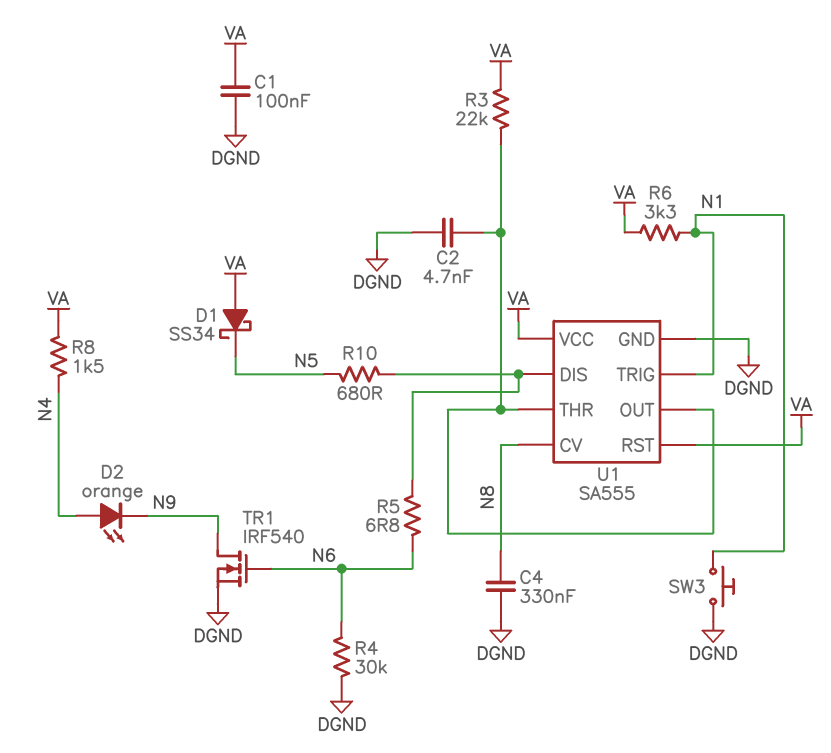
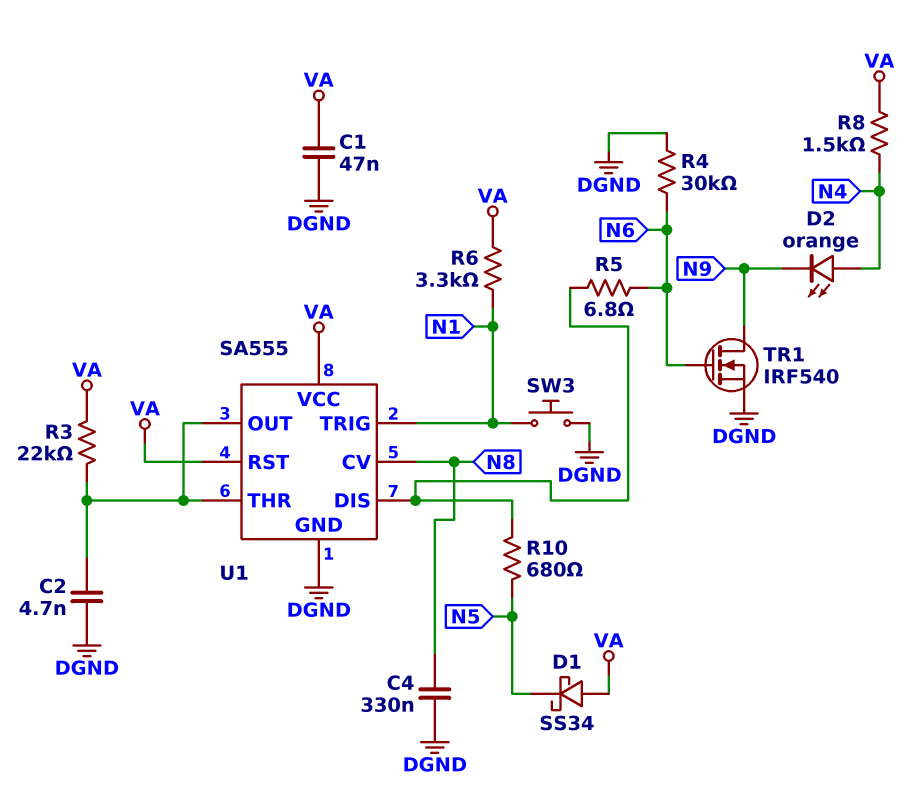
C1: 100nF (DGND, VA) -> 47nF (DGND, VA)

